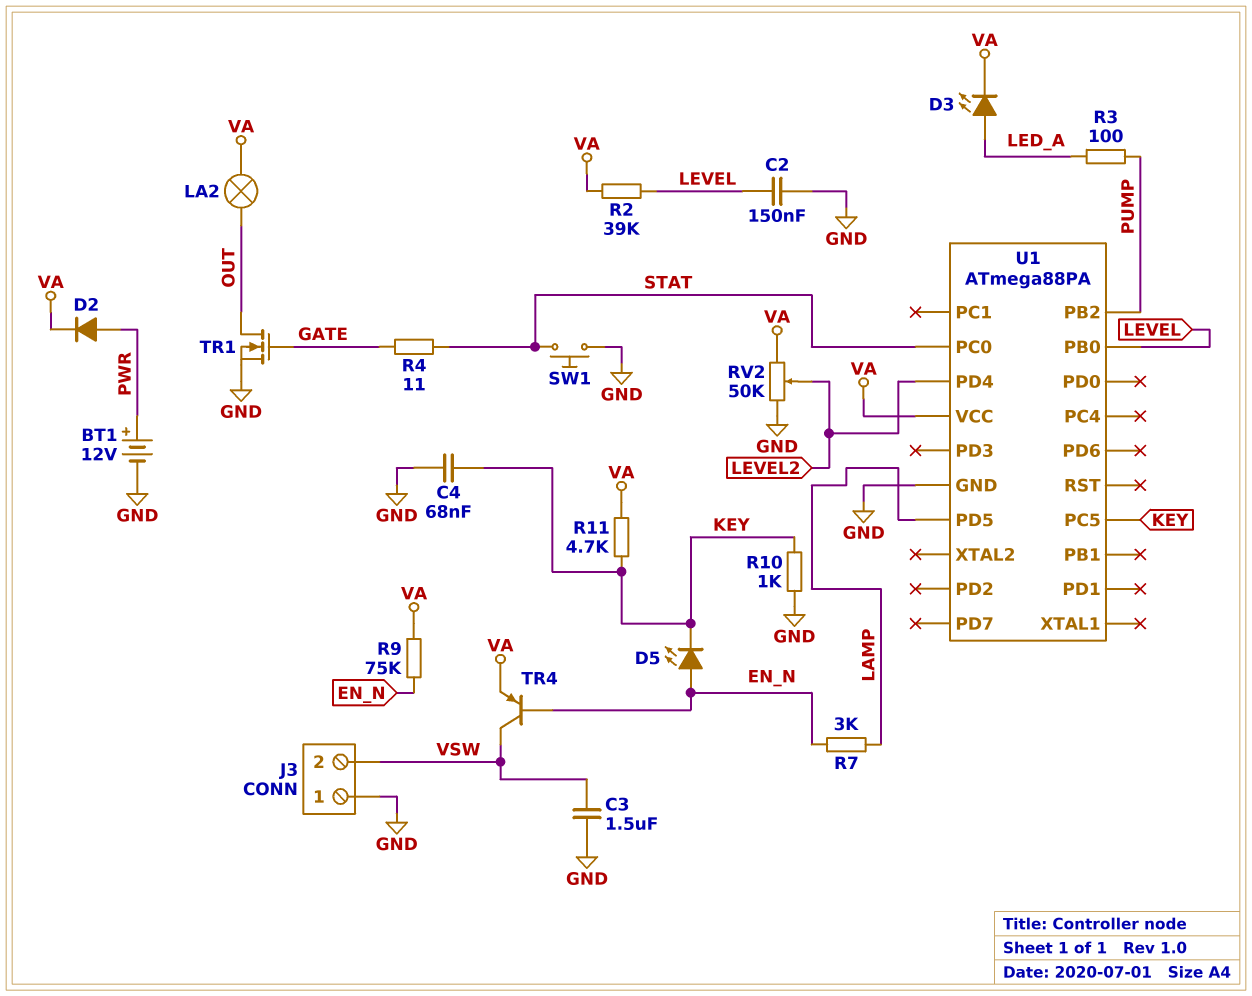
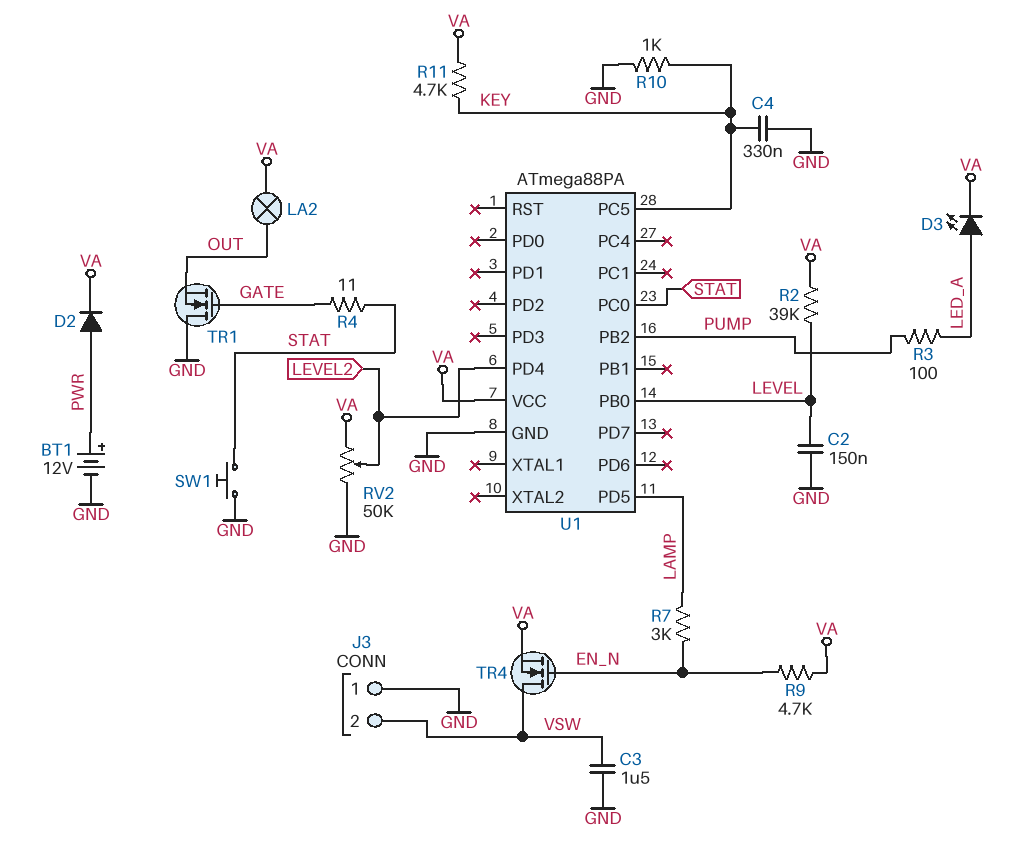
C4: 68nF (GND, KEY) -> 330nF (GND, KEY)
D5: LED (A EN_N, K KEY) -> none
R9: 75k (EN_N, VA) -> 4.7k (EN_N, VA)
TR1: NMOS (G GATE, D OUT, S GND) -> NMOS (G GATE, D GND, S OUT)
TR4: PNP (B EN_N, C VSW, E VA) -> NMOS (G EN_N, D VSW, S VA)

